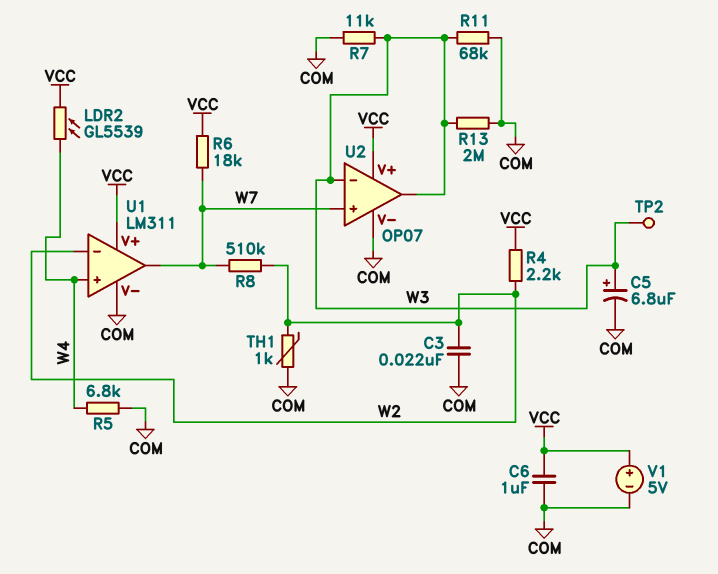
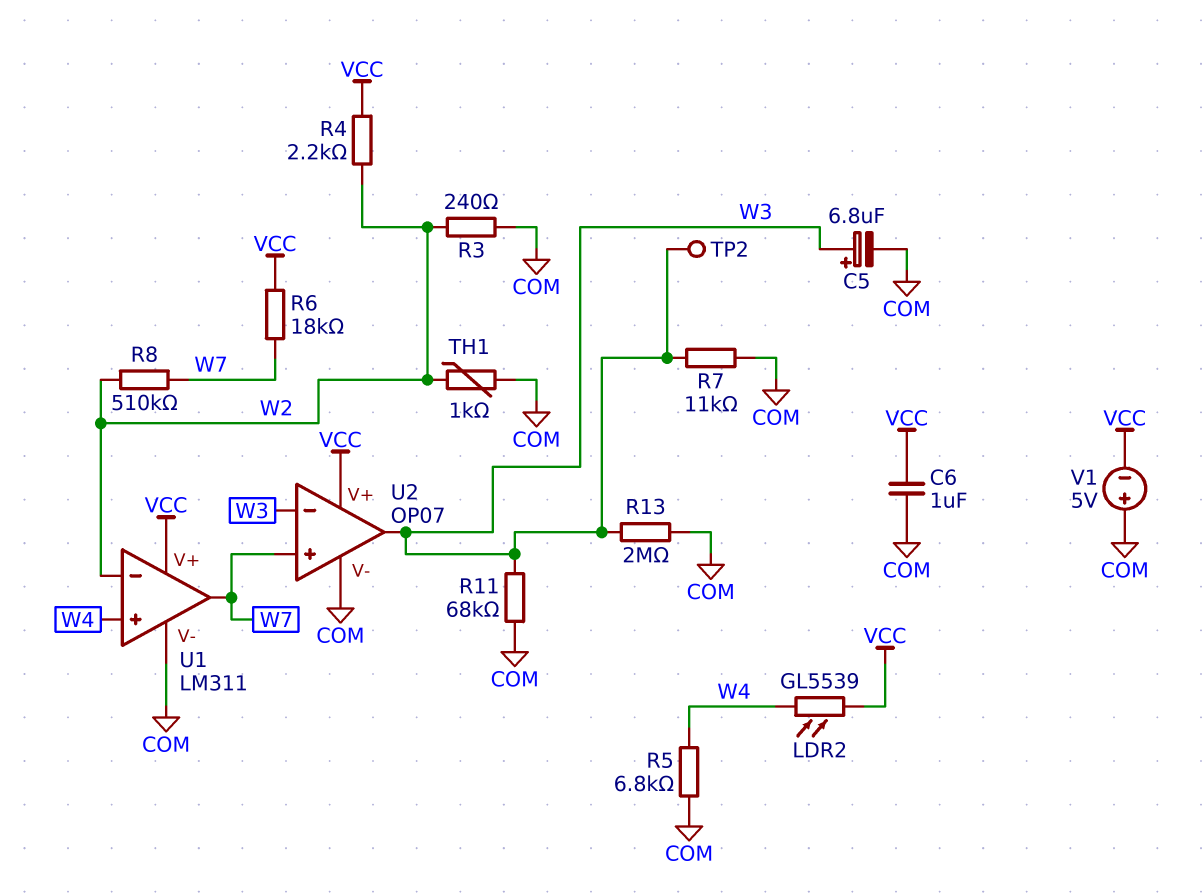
C3: 22nF (COM, W2) -> none
R3: none -> 240 (COM, W2)
V1: 5V (plus VCC, minus COM) -> 5V (plus COM, minus VCC)

